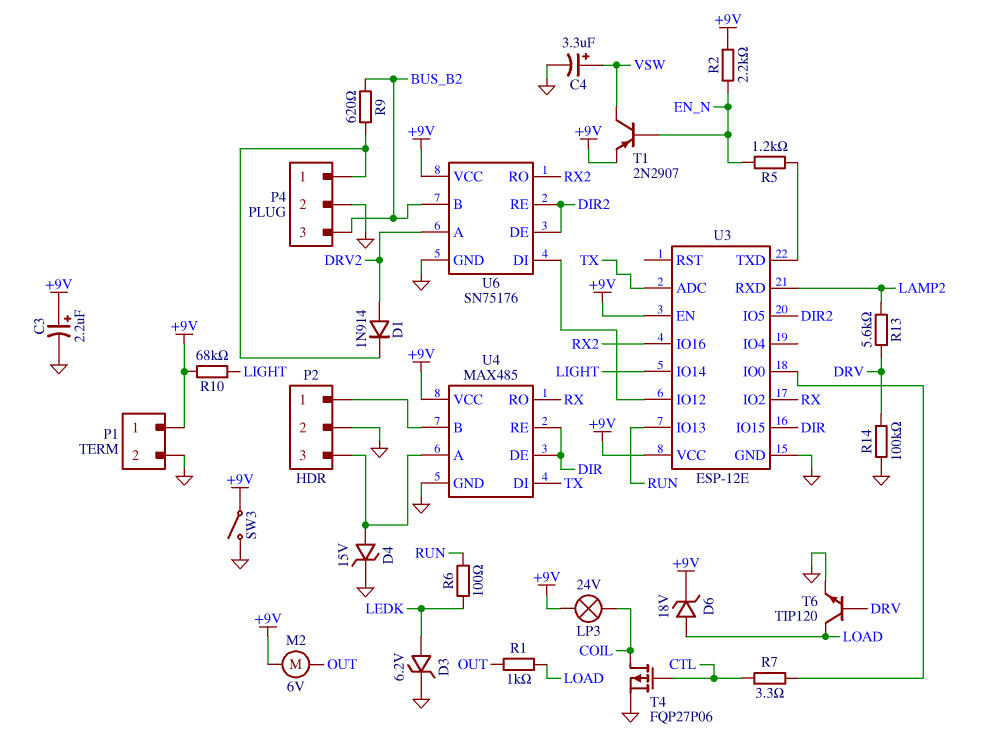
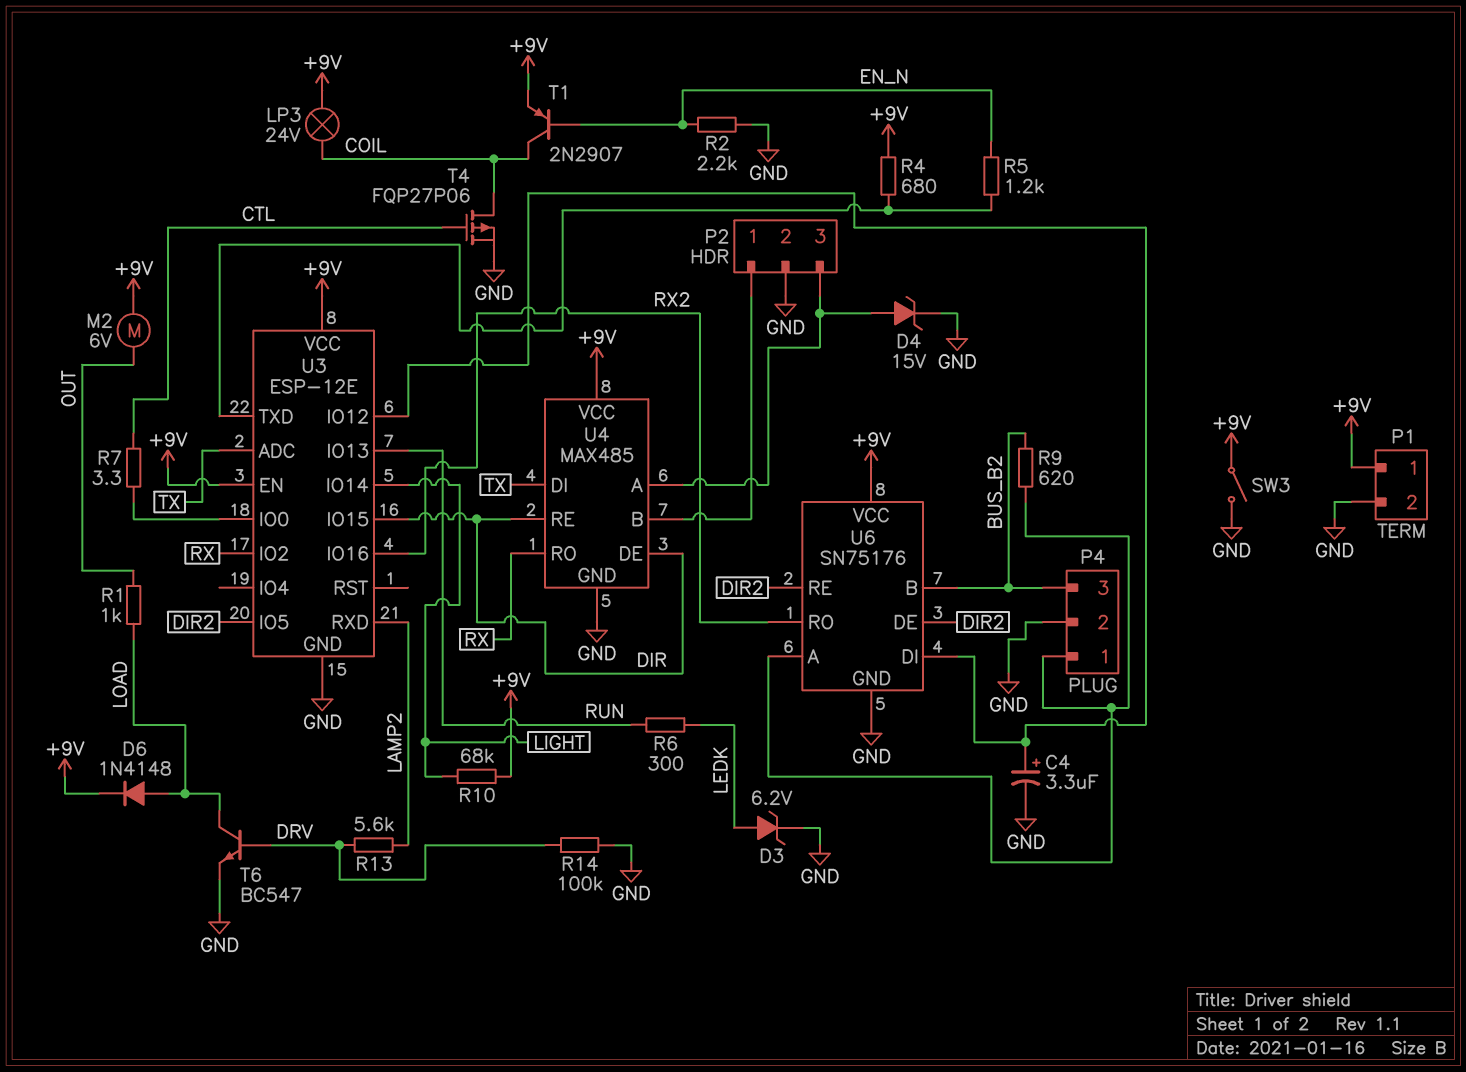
C3: 2.2uF (plus +9V, minus GND) -> none
C4: 3.3uF (plus VSW, minus GND) -> 3.3uF (plus U3/IO12, minus GND)
D1: diode 1N914 (A DRV2, K P4/1) -> none
D6: zener 18V (A LOAD, K +9V) -> diode 1N4148 (A LOAD, K +9V)
R2: 2.2k (+9V, EN_N) -> 2.2k (EN_N, GND)
R4: none -> 680 (+9V, U3/TXD)
R6: 100 (LEDK, RUN) -> 300 (LEDK, RUN)
T1: PNP 2N2907 (B EN_N, C VSW, E +9V) -> PNP 2N2907 (B EN_N, C COIL, E +9V)
T6: NPN TIP120 (B DRV, C LOAD, E GND) -> NPN BC547 (B DRV, C LOAD, E GND)
U6 pin A: DRV2 -> P4/1

